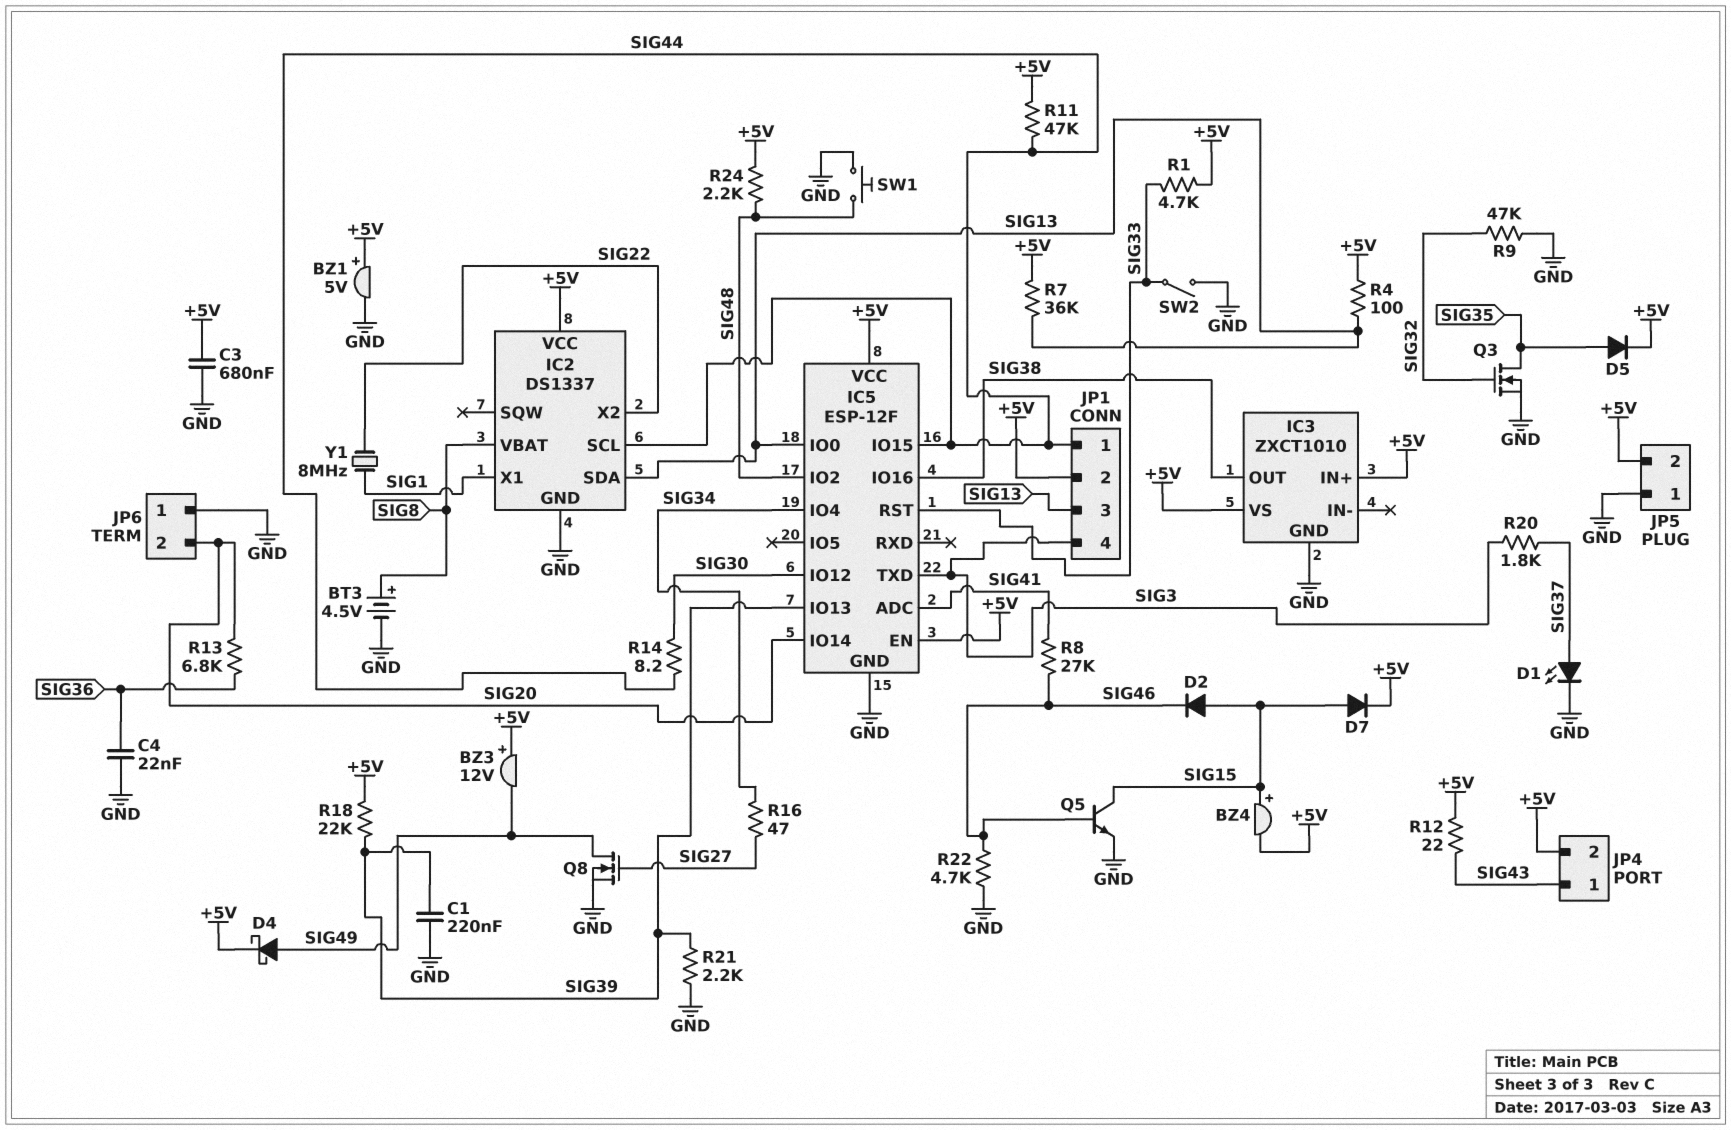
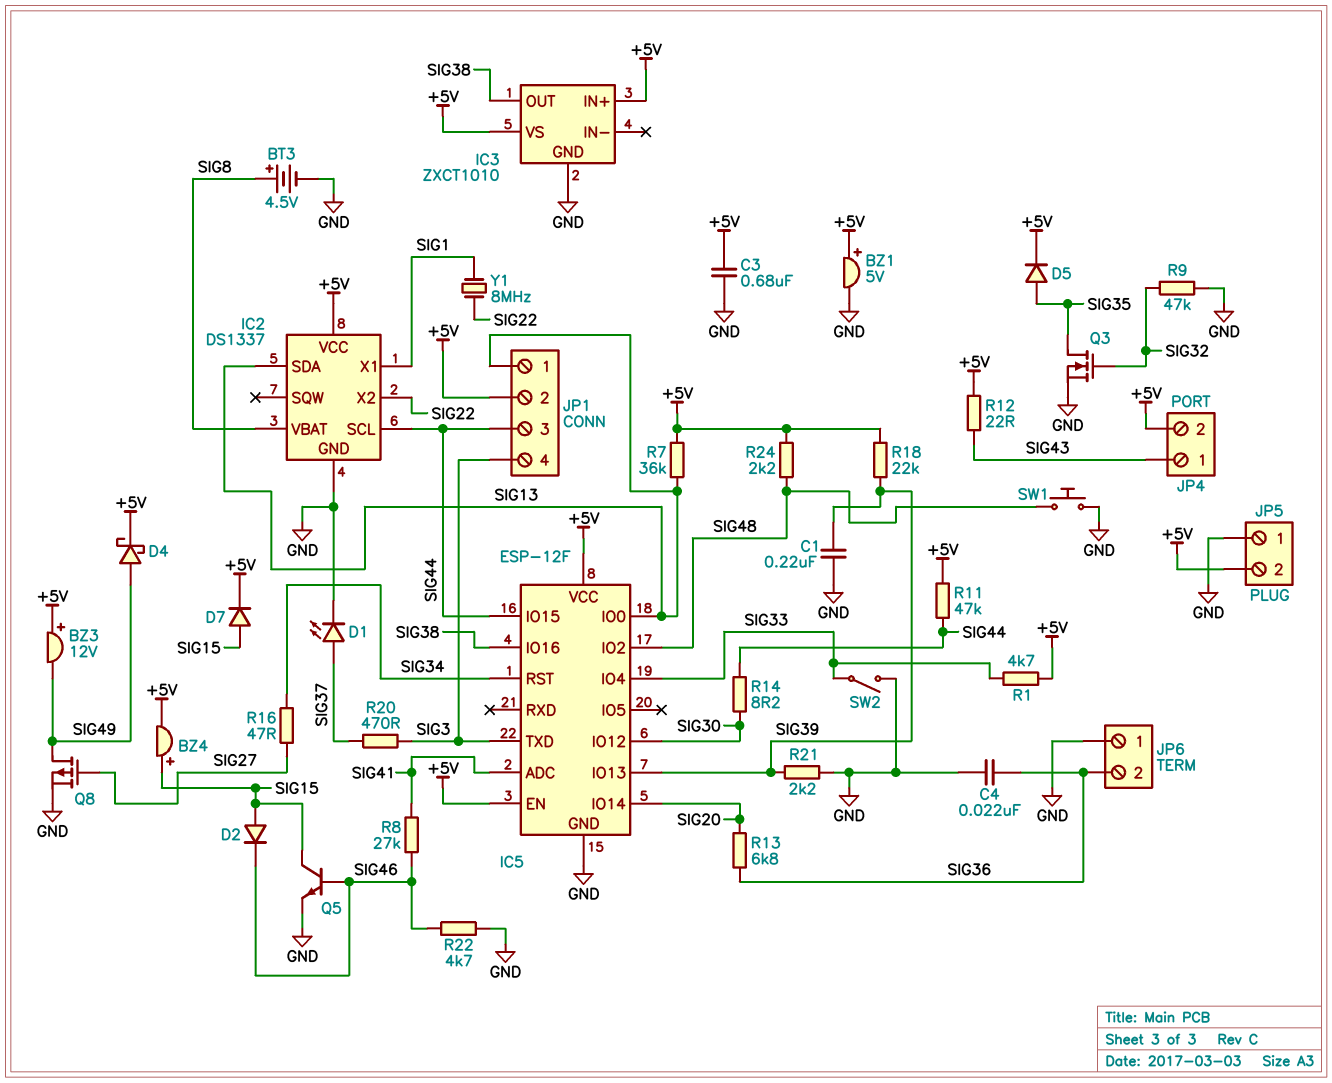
IC5 pin IO4: SIG34 -> SIG33
IC5 pin RST: SIG33 -> SIG34
JP1 pin 1: SIG44 -> SIG13
JP1 pin 3: SIG13 -> SIG44
JP6 pin 2: SIG20 -> SIG36
Q8: NMOS (G SIG27, D SIG49, S GND) -> PMOS (G SIG27, D SIG49, S GND)
R4: 100 (+5V, SIG13) -> none
R20: 1.8k (SIG3, SIG37) -> 470 (SIG3, SIG37)

